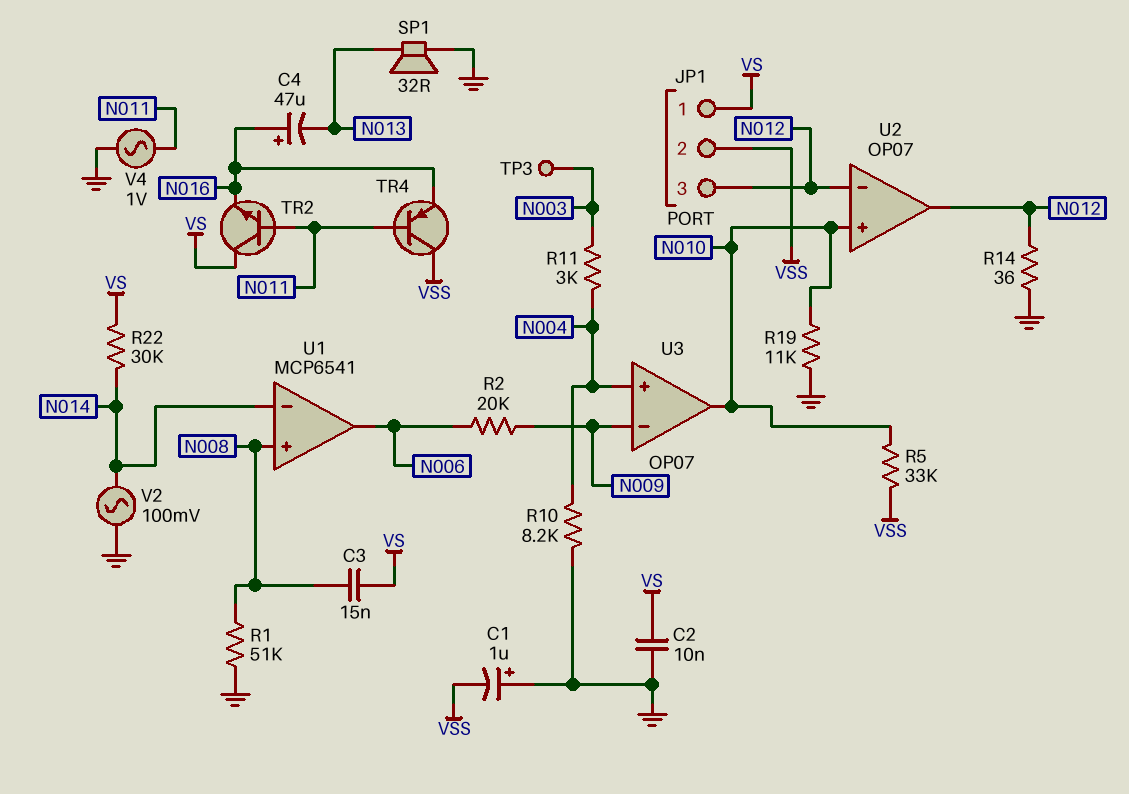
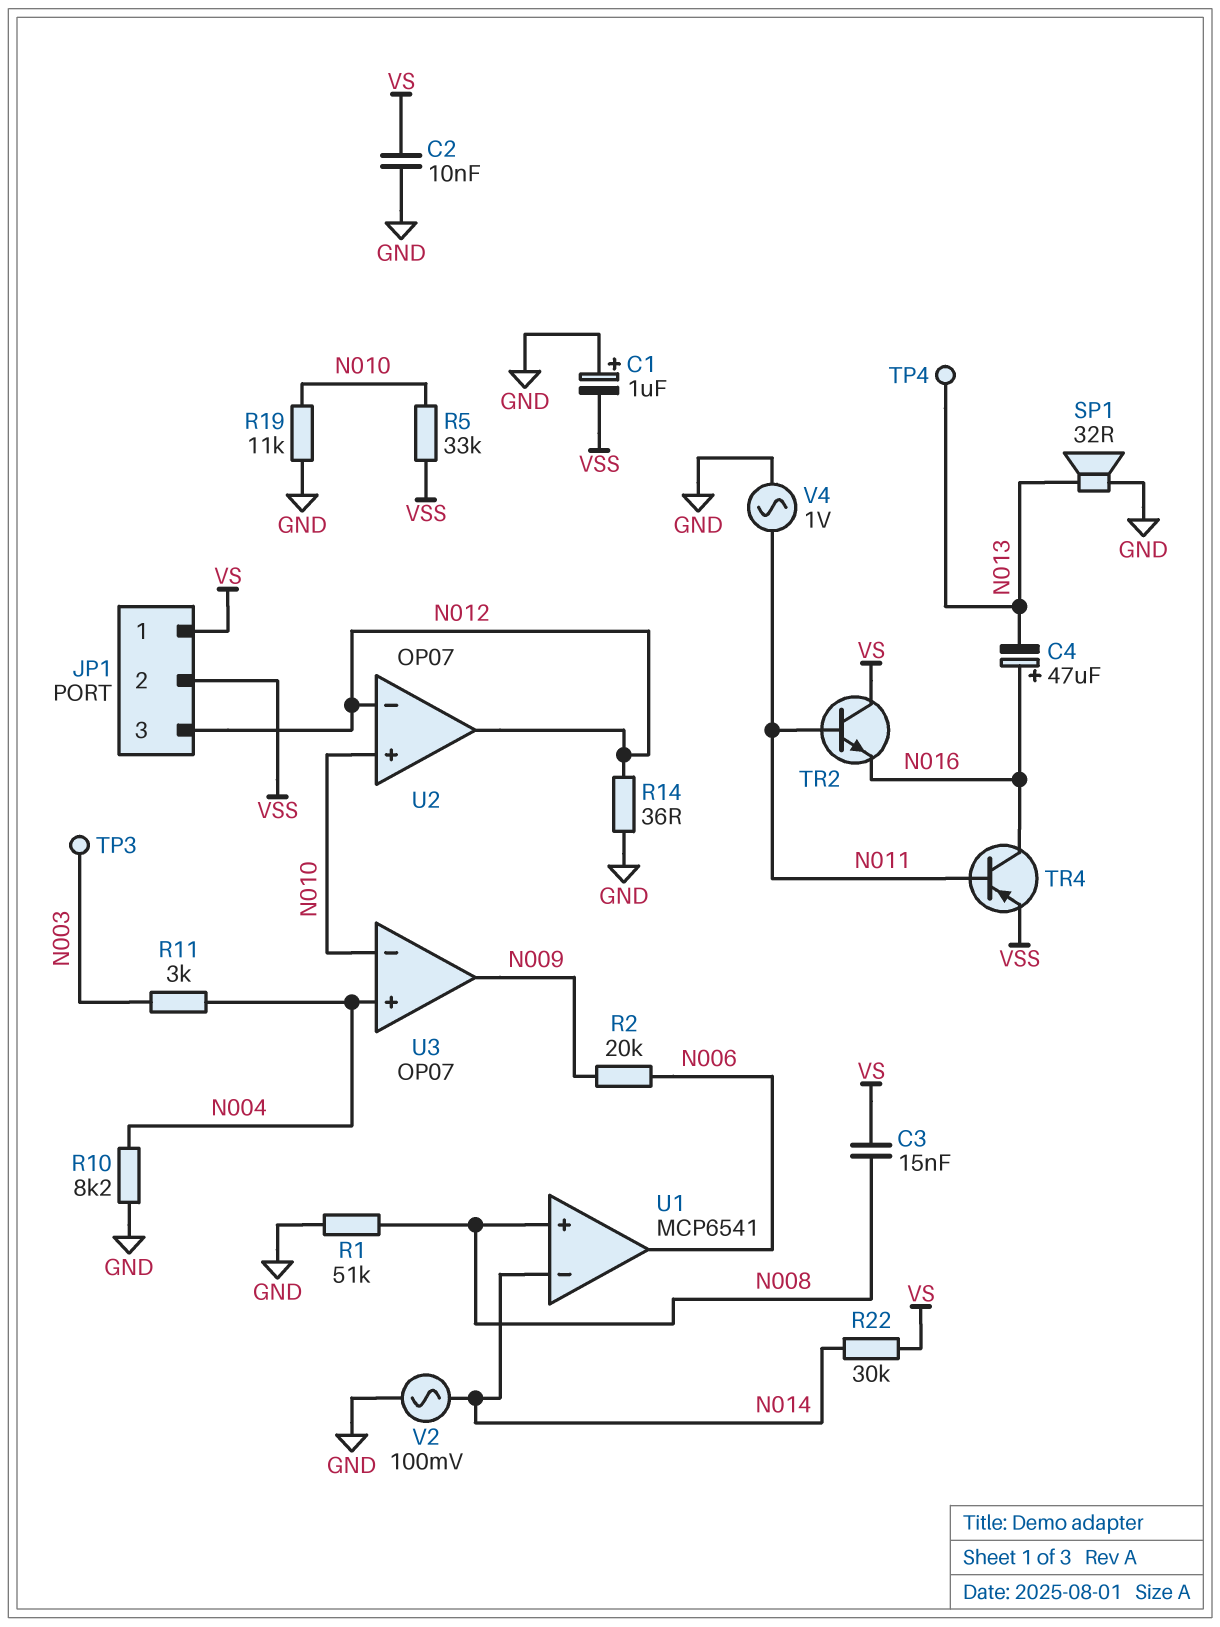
TP4: none -> test point (N013)
TR4: PNP (B N011, C VSS, E N016) -> PNP (B N011, C N016, E VSS)
U3 pin in-: N009 -> N010
U3 pin out: N010 -> N009

